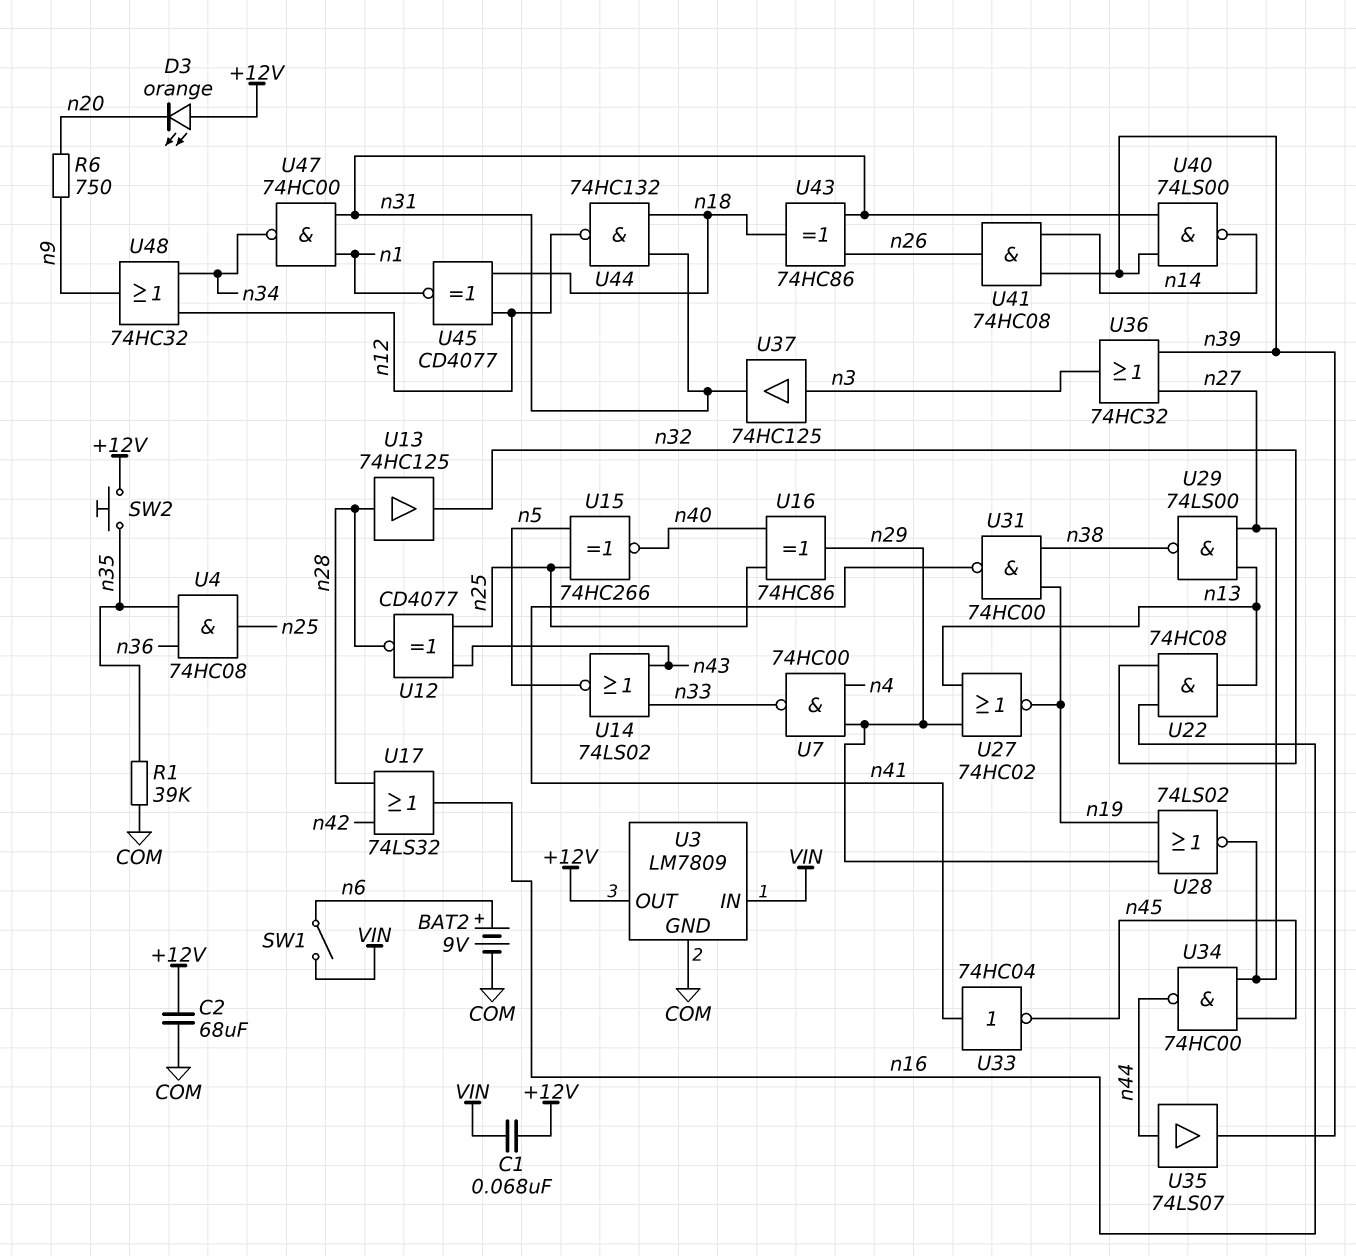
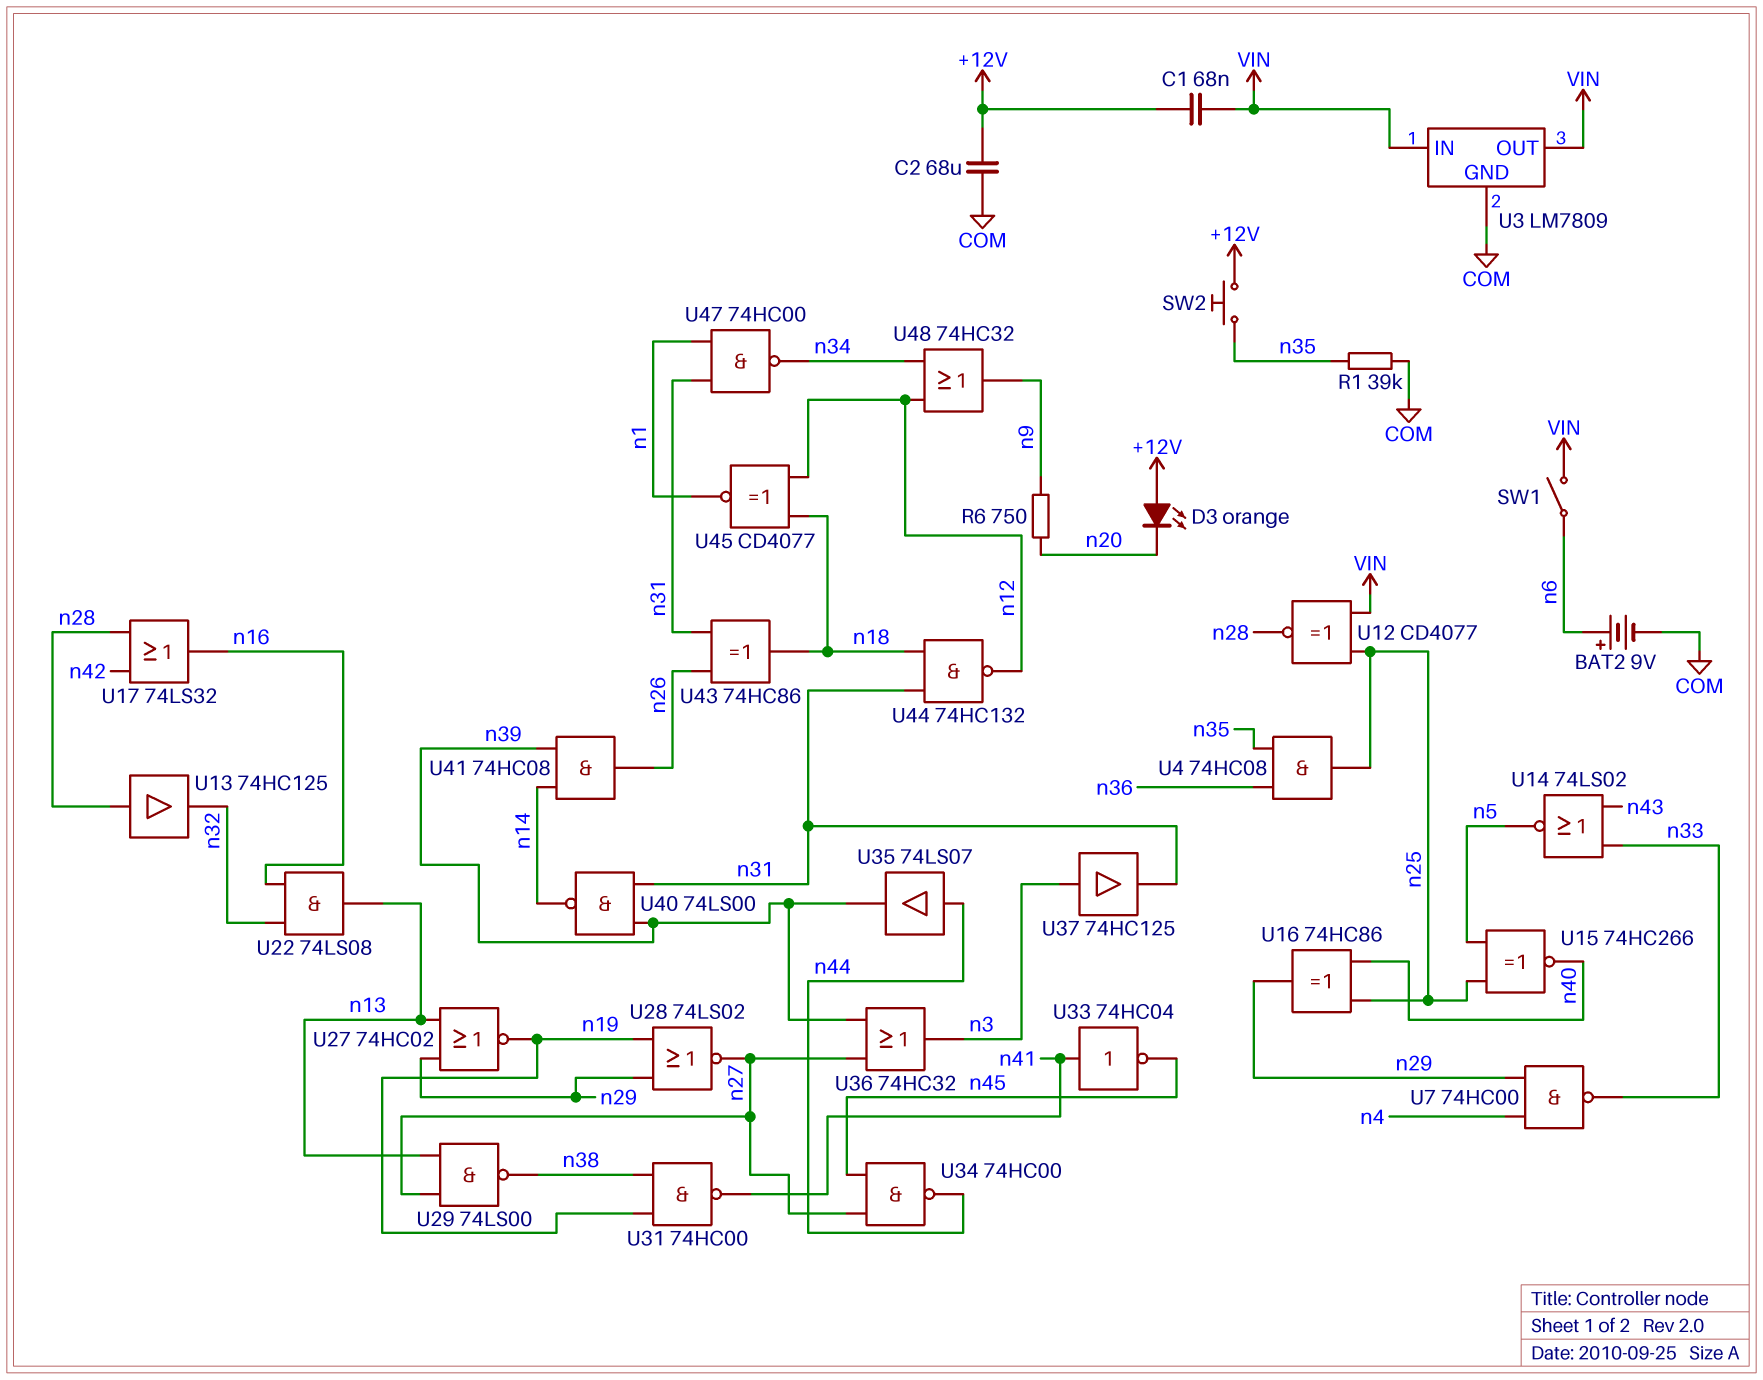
U3 pin OUT: +12V -> VIN
U12: XNOR CD4077 (in n25, in n43, out n28) -> XNOR CD4077 (in VIN, in n25, out n28)
U22: AND 74HC08 (in n16, in n32, out n13) -> AND 74LS08 (in n16, in n32, out n13)

